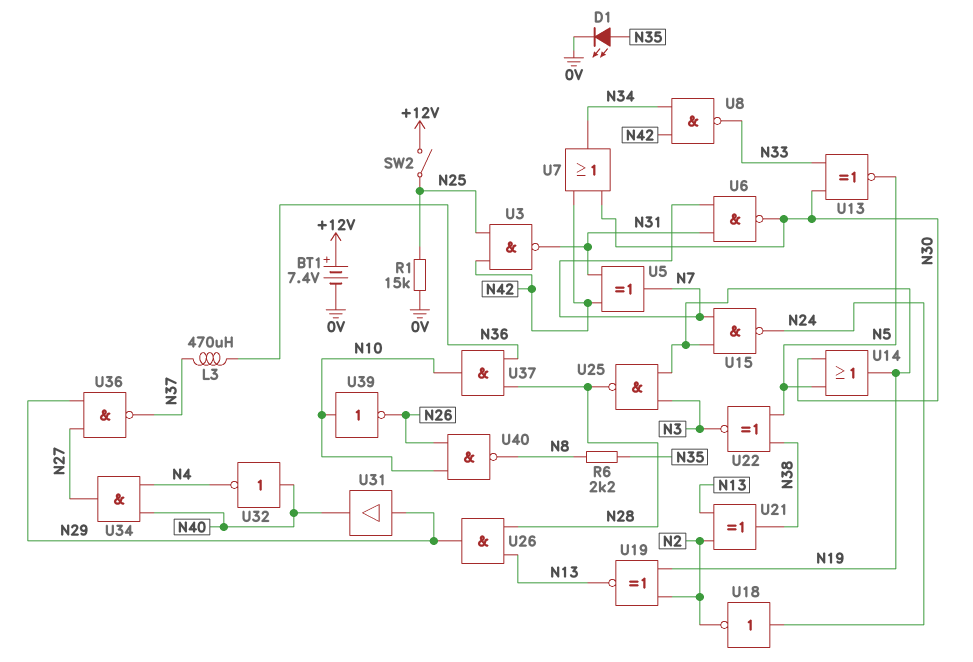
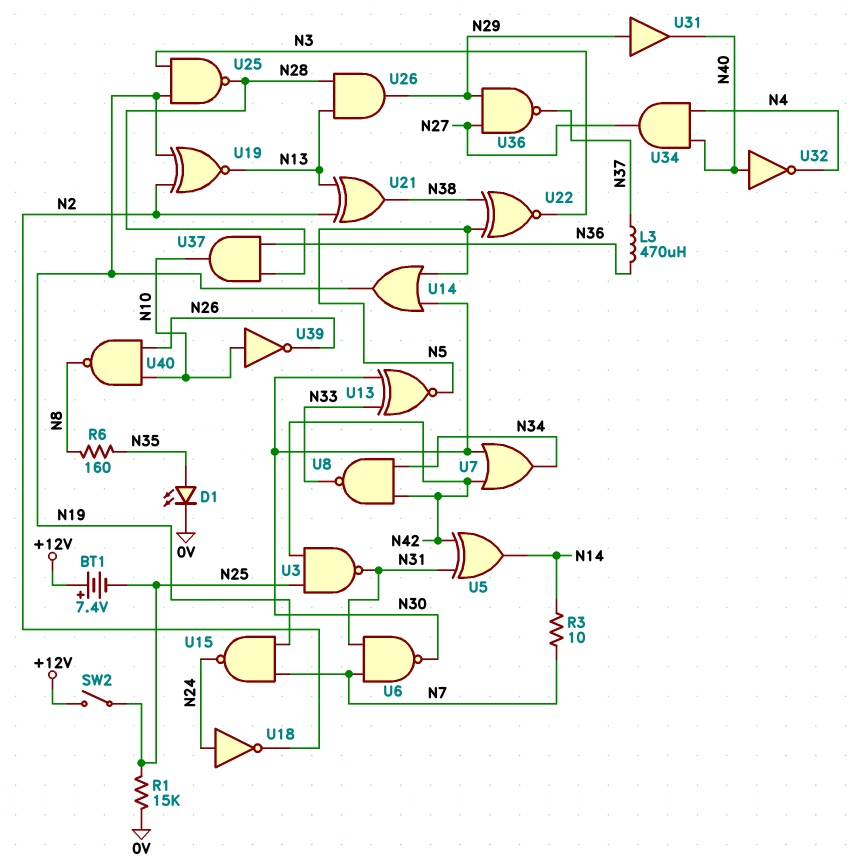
BT1: 7.4V (plus +12V, minus 0V) -> 7.4V (plus +12V, minus N25)
R3: none -> 10 (N7, N14)
R6: 2.2k (N8, N35) -> 160 (N8, N35)
U5: XOR (in N31, in N42, out N7) -> XOR (in N31, in N42, out N14)

